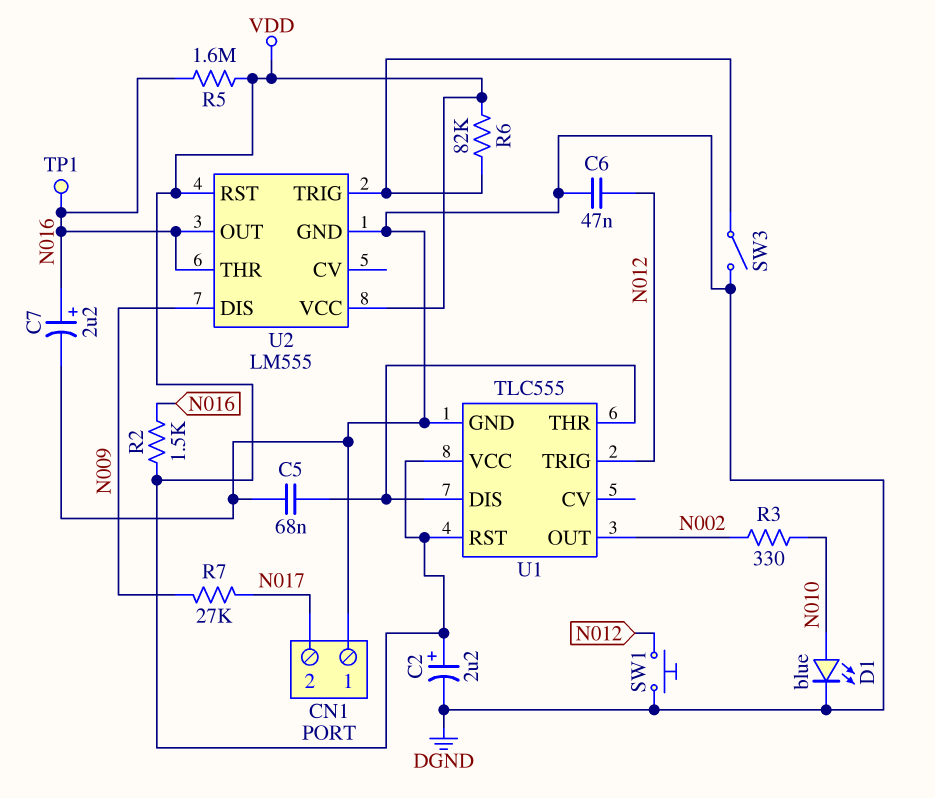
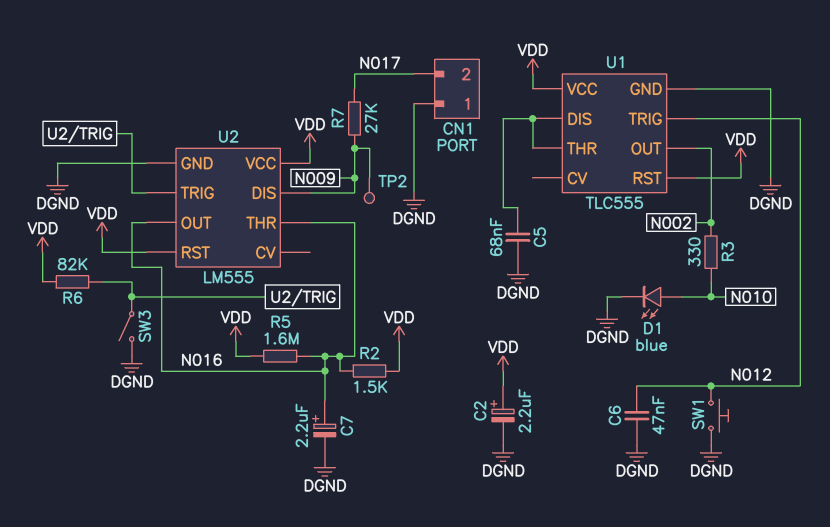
TP1: test point (N016) -> none
TP2: none -> test point (N009)

